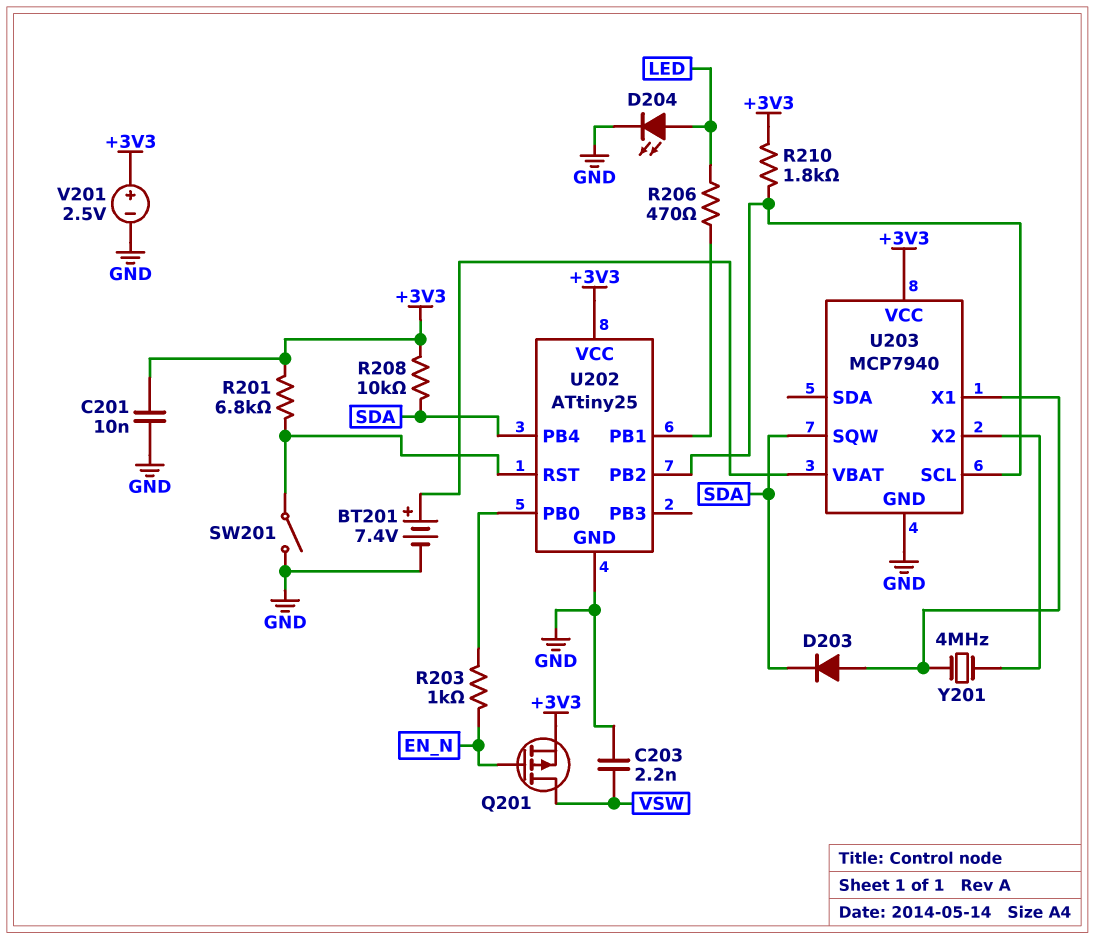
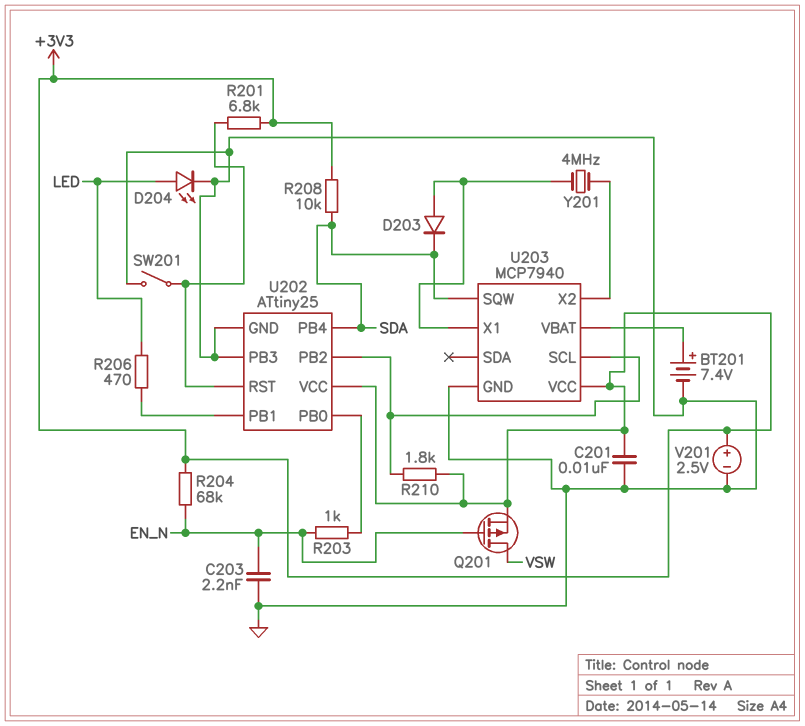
C203: 2.2nF (GND, VSW) -> 2.2nF (EN_N, GND)
R204: none -> 68k (+3V3, EN_N)
U202 pin PB3: none -> GND

